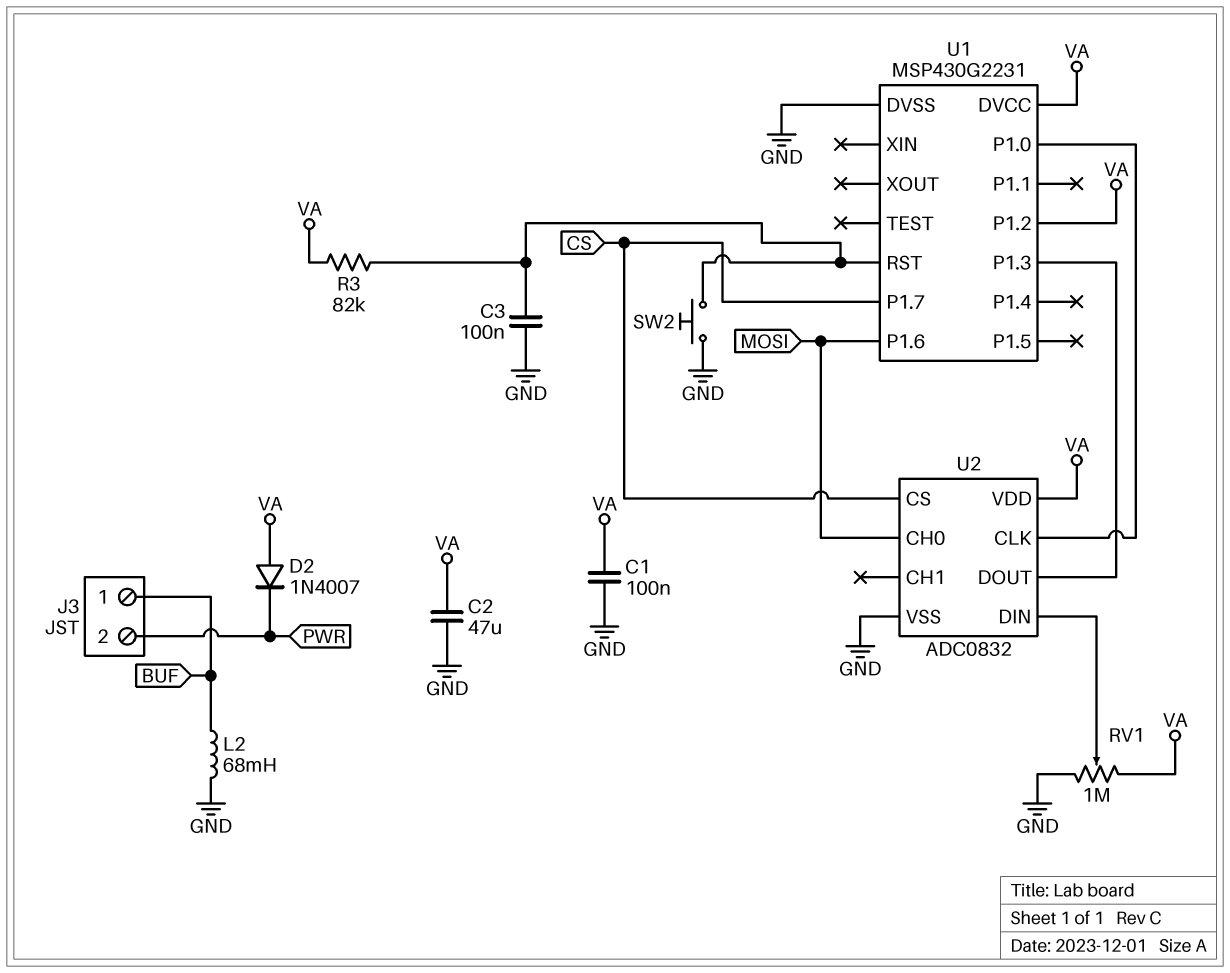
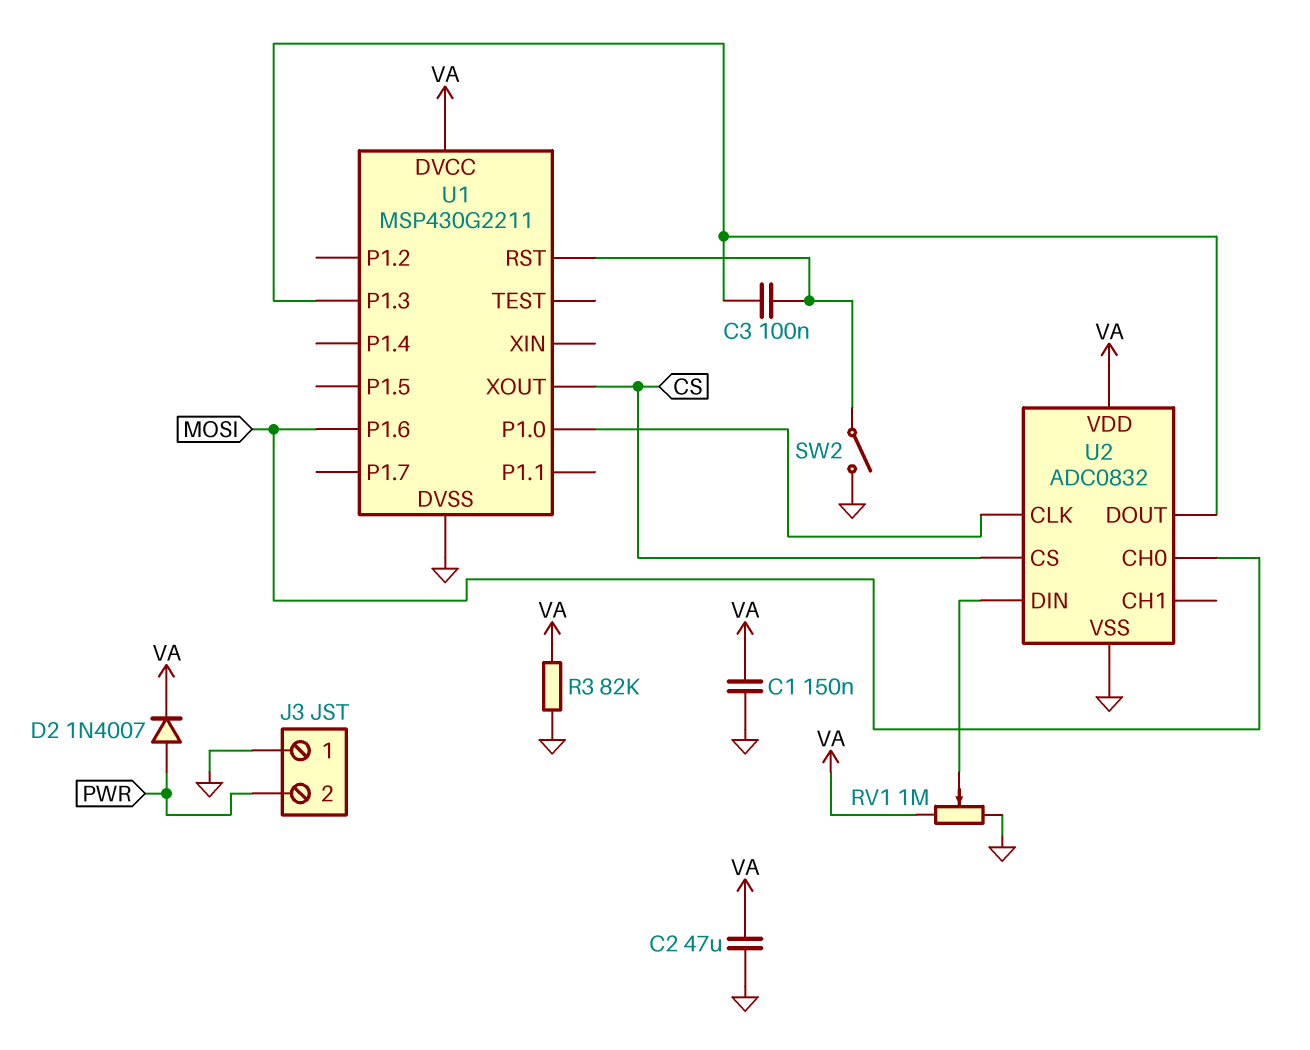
C1: 100nF (GND, VA) -> 150nF (GND, VA)
C3: 100nF (GND, U1/RST) -> 100nF (U1/P1.3, U1/RST)
D2: diode 1N4007 (A VA, K PWR) -> diode 1N4007 (A PWR, K VA)
J3 pin 1: BUF -> GND
L2: 68mH (BUF, GND) -> none
R3: 82k (U1/RST, VA) -> 82k (GND, VA)
SW2: button (GND, U1/RST) -> switch (GND, U1/RST)
U1: MSP430G2231 -> MSP430G2211
U1 pin P1.2: VA -> none
U1 pin P1.7: CS -> none
U1 pin XOUT: none -> CS

